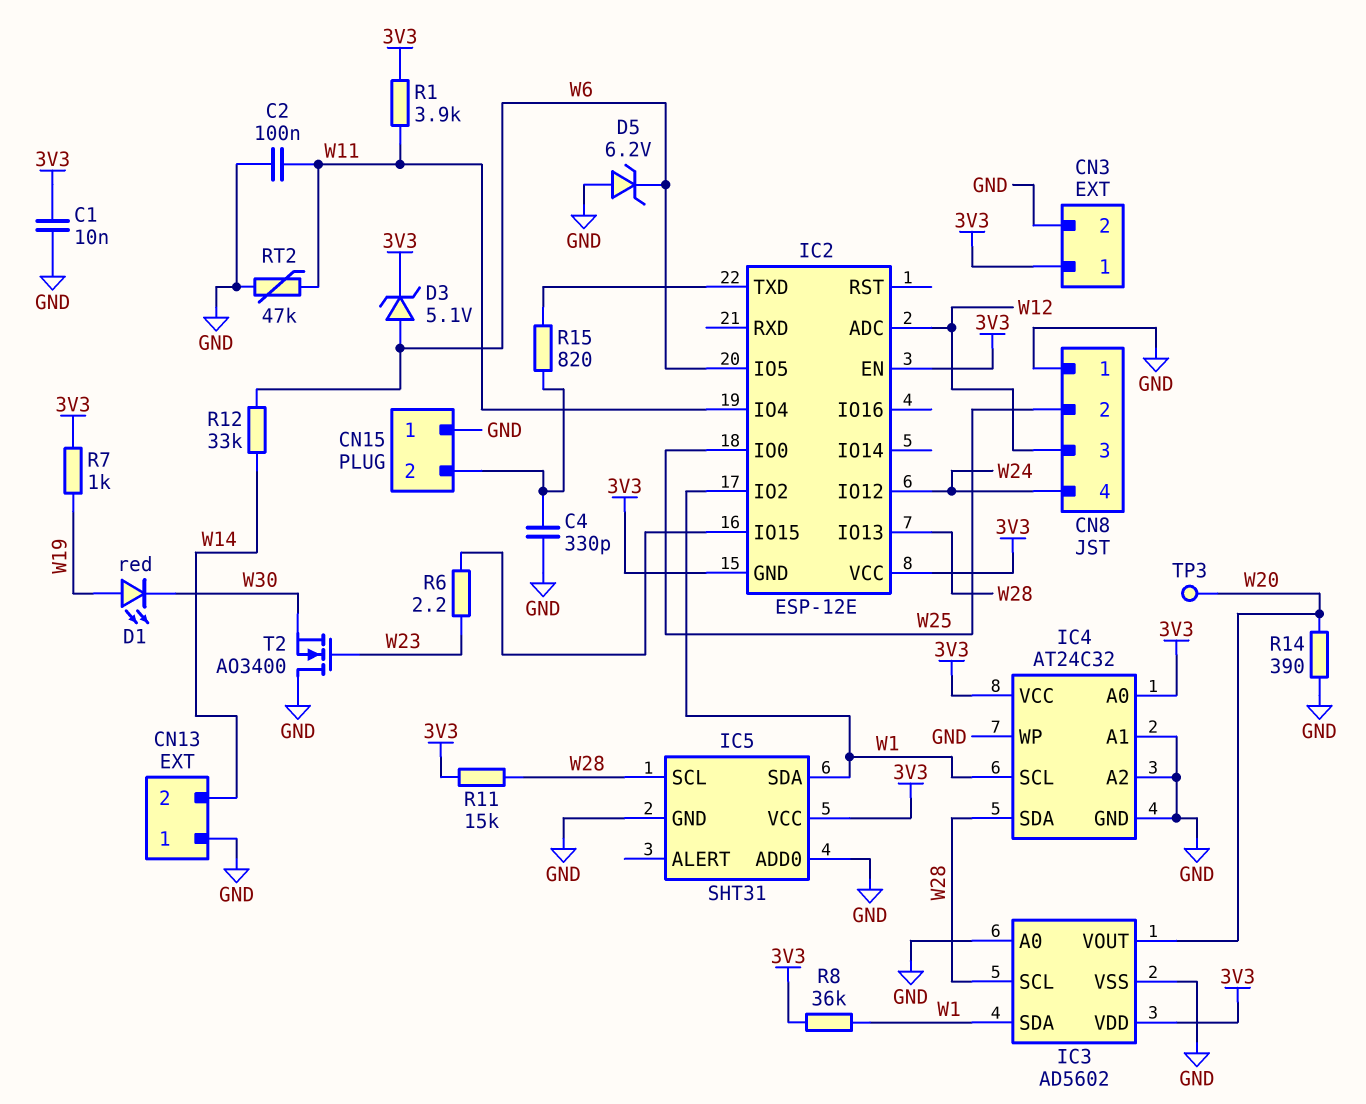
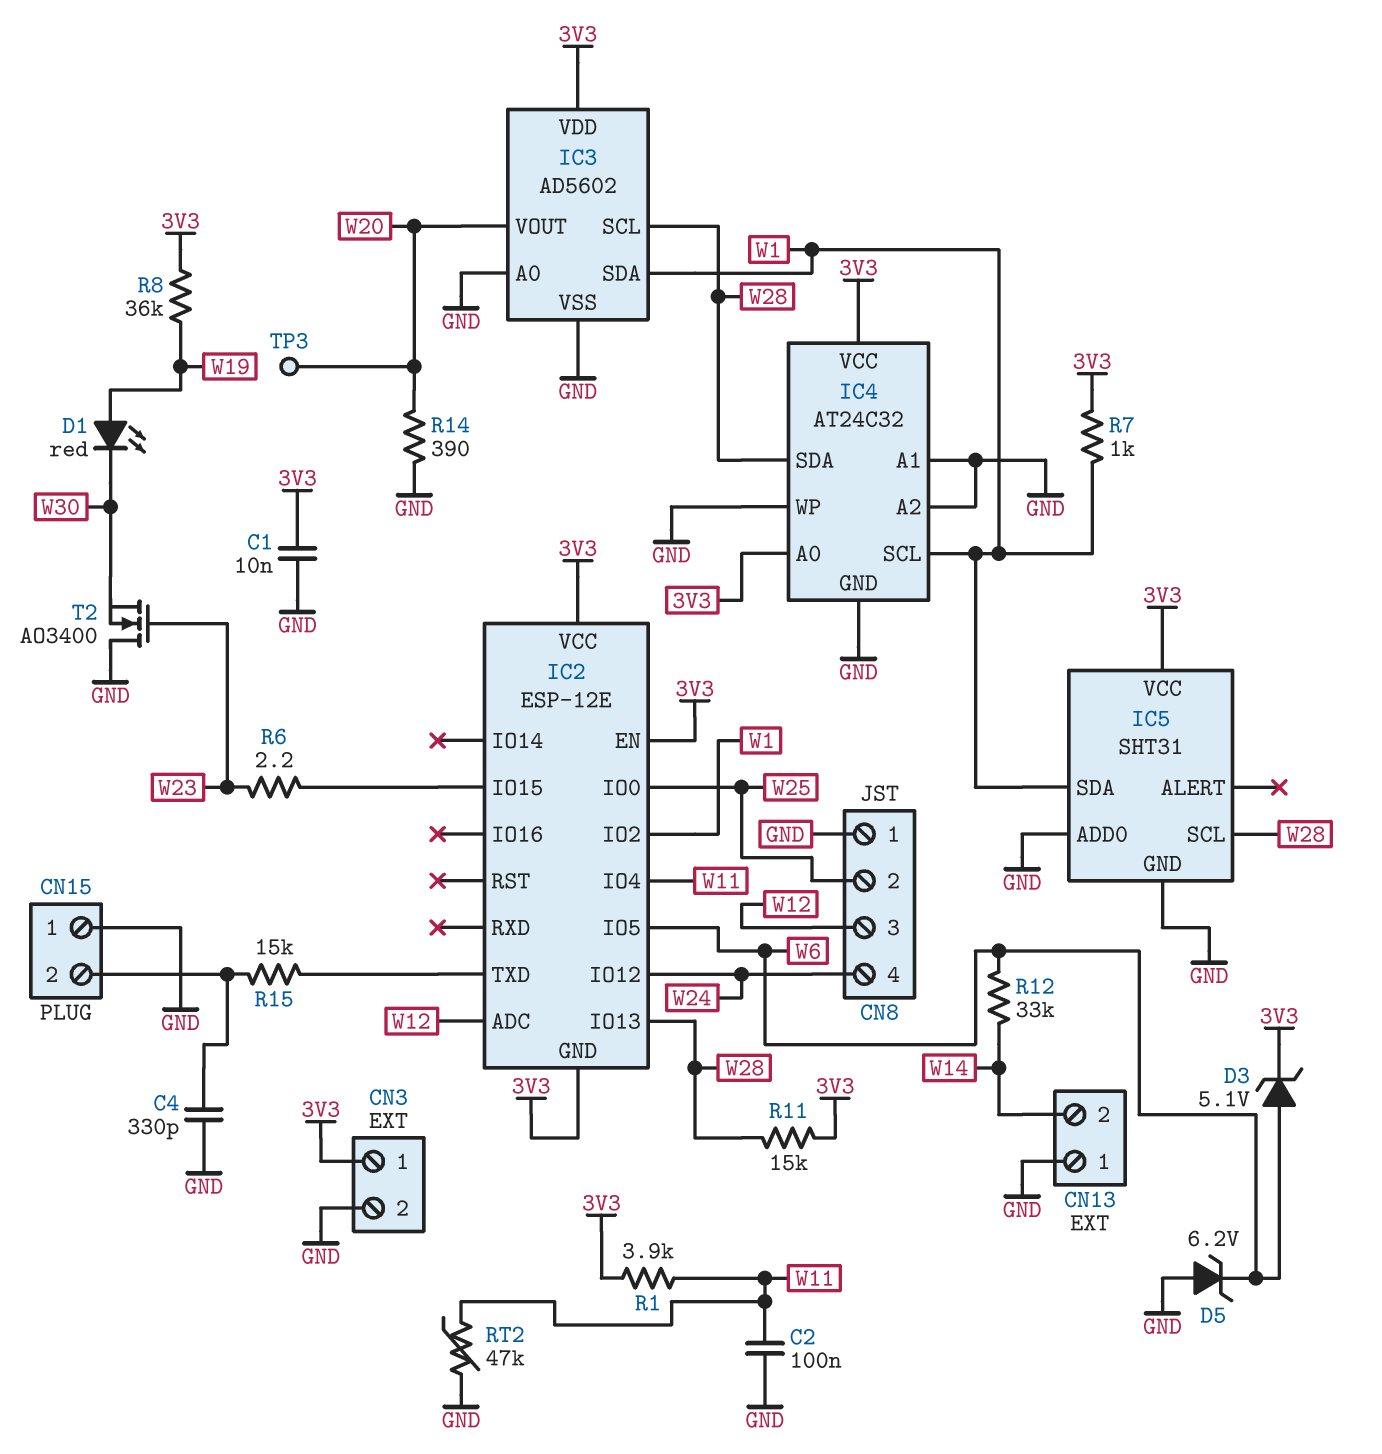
R7: 1k (3V3, W19) -> 1k (3V3, W1)
R8: 36k (3V3, W1) -> 36k (3V3, W19)
R15: 820 (CN15/2, IC2/TXD) -> 15k (CN15/2, IC2/TXD)

